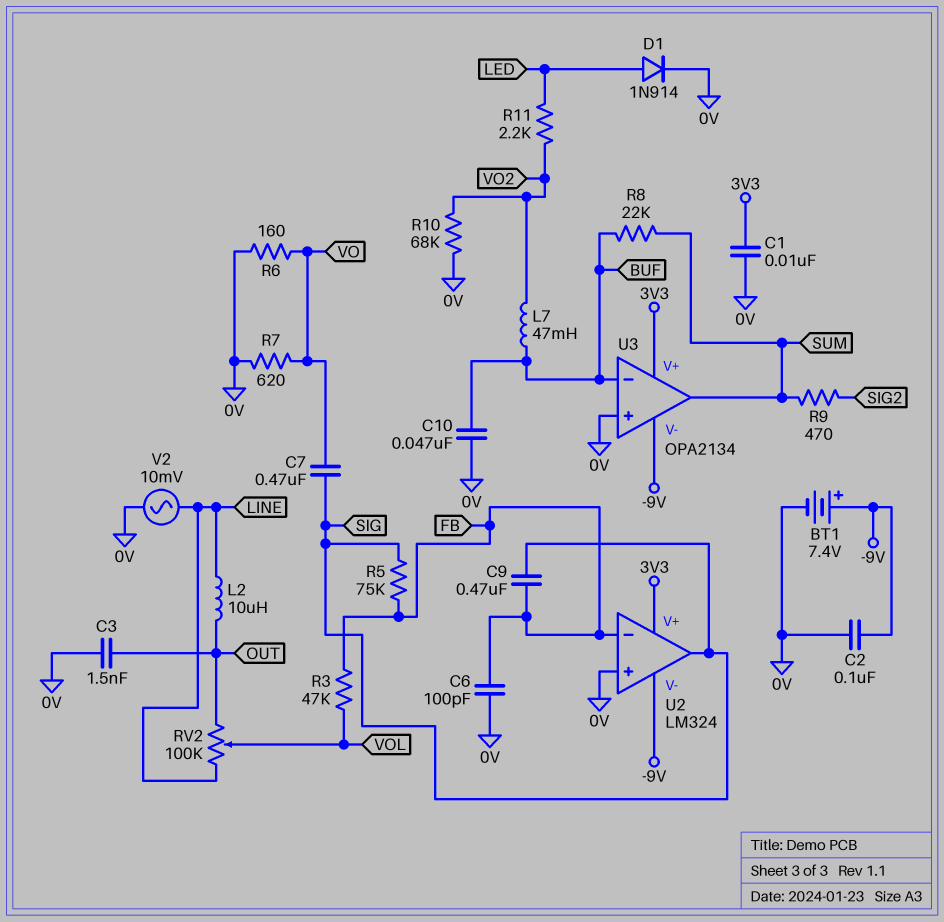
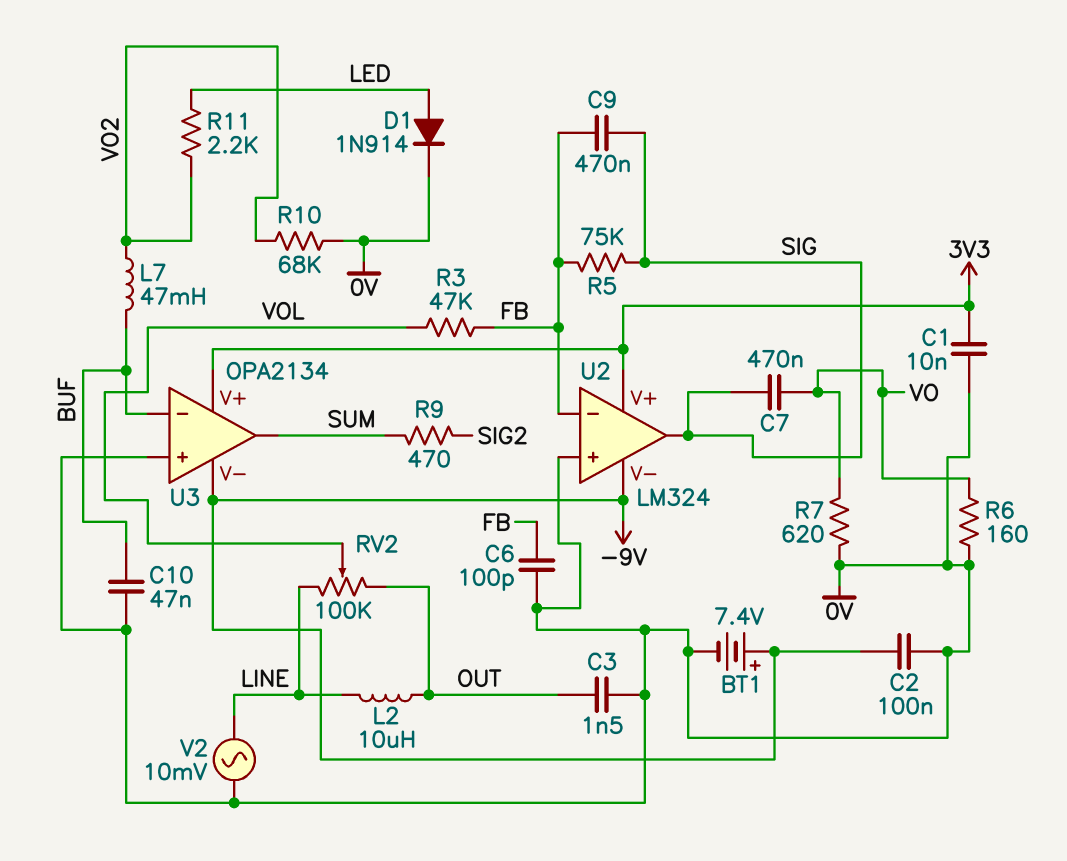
R8: 22k (BUF, SUM) -> none

